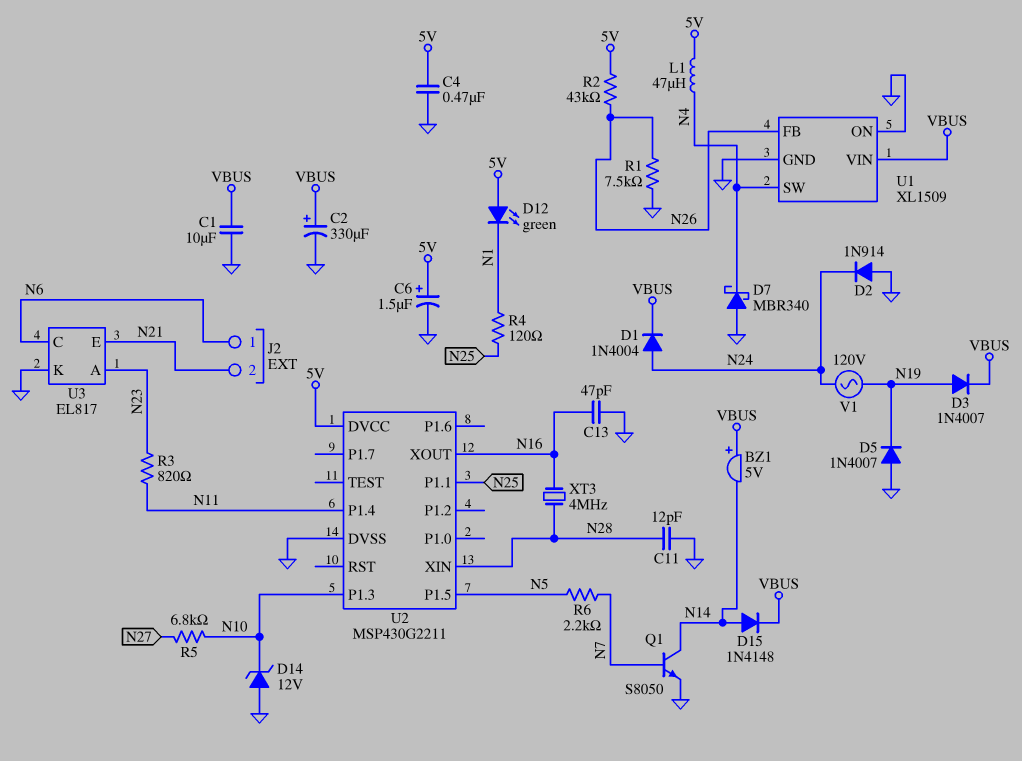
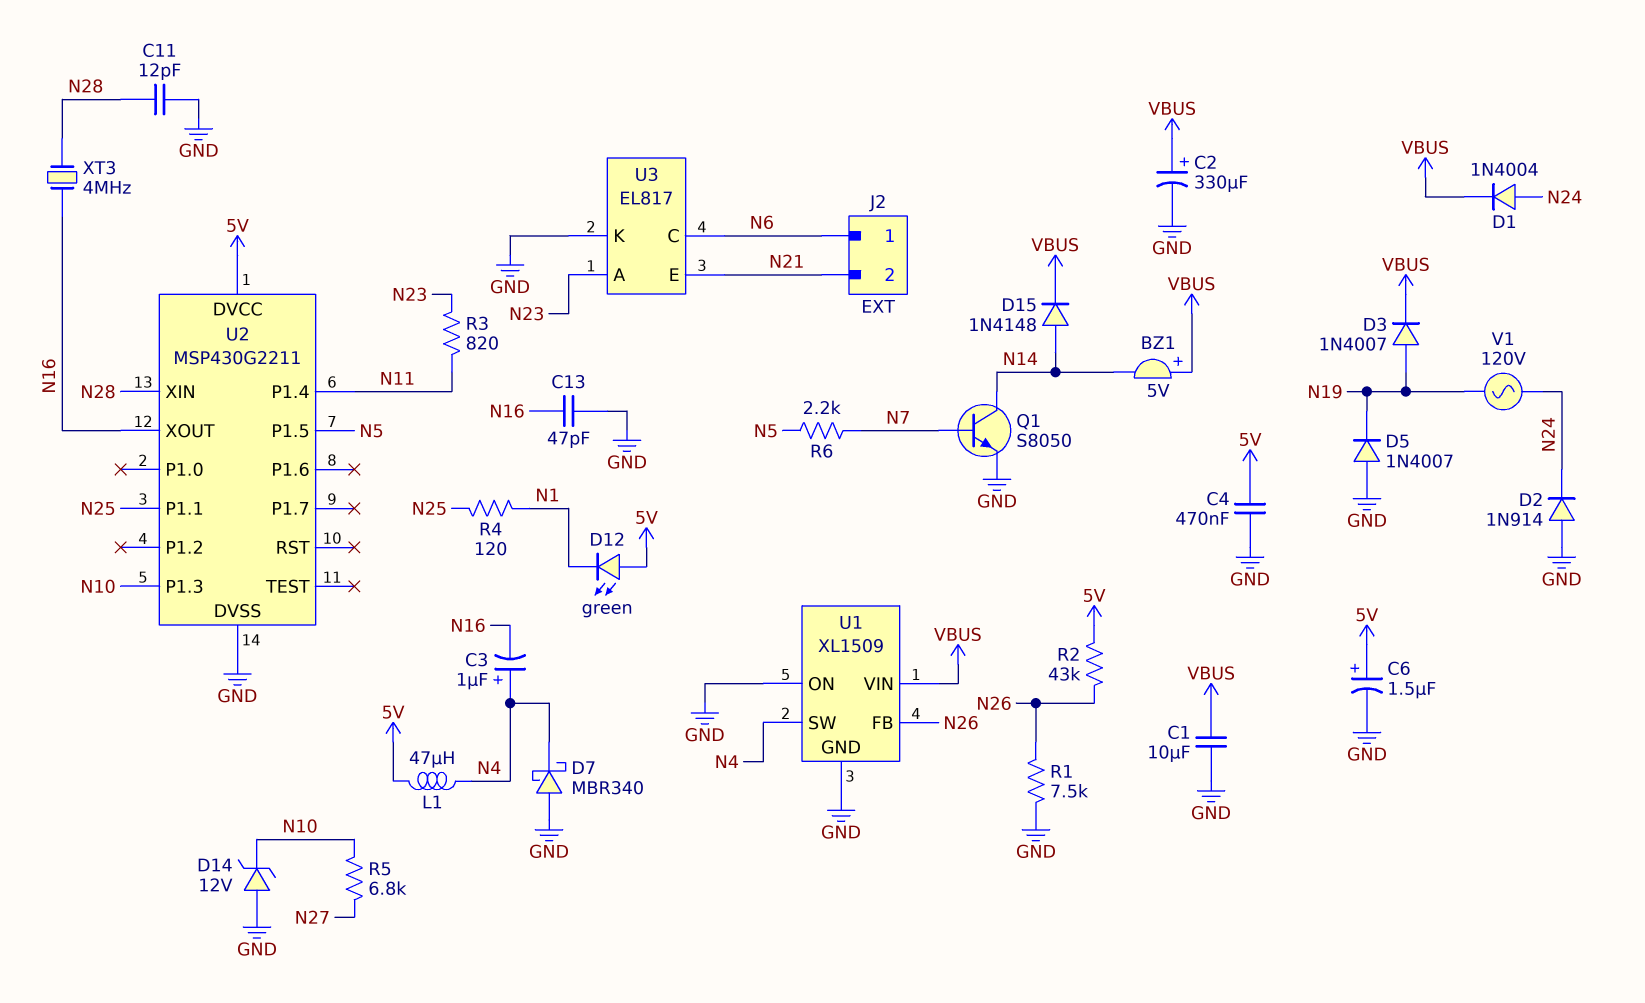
C3: none -> 1uF (plus N4, minus N16)

